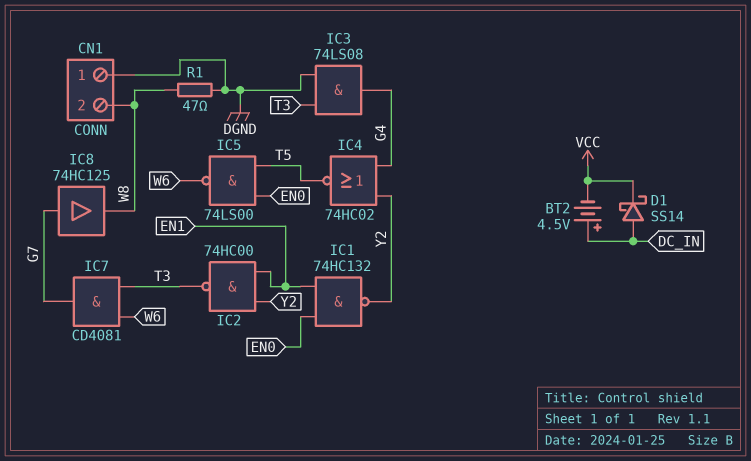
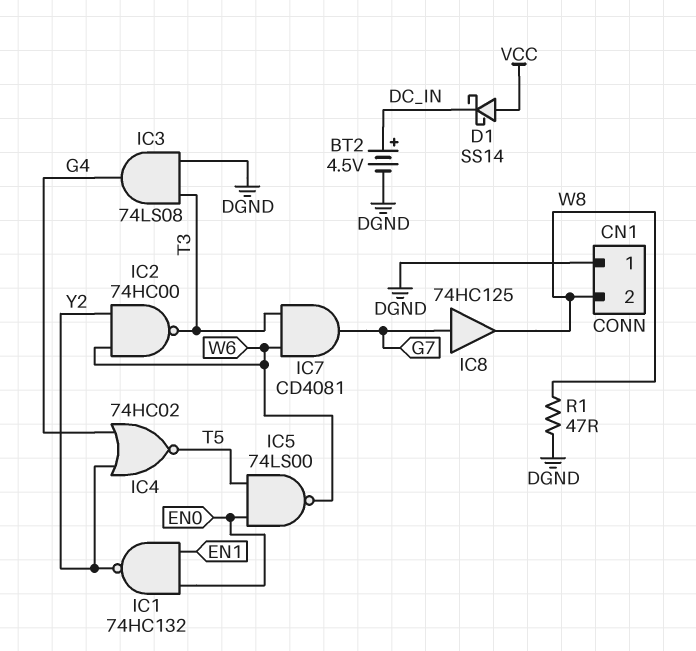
BT2: 4.5V (plus DC_IN, minus VCC) -> 4.5V (plus DC_IN, minus DGND)
D1: schottky SS14 (A DC_IN, K VCC) -> schottky SS14 (A VCC, K DC_IN)
IC2: NAND 74HC00 (in EN1, in Y2, out T3) -> NAND 74HC00 (in W6, in Y2, out T3)

